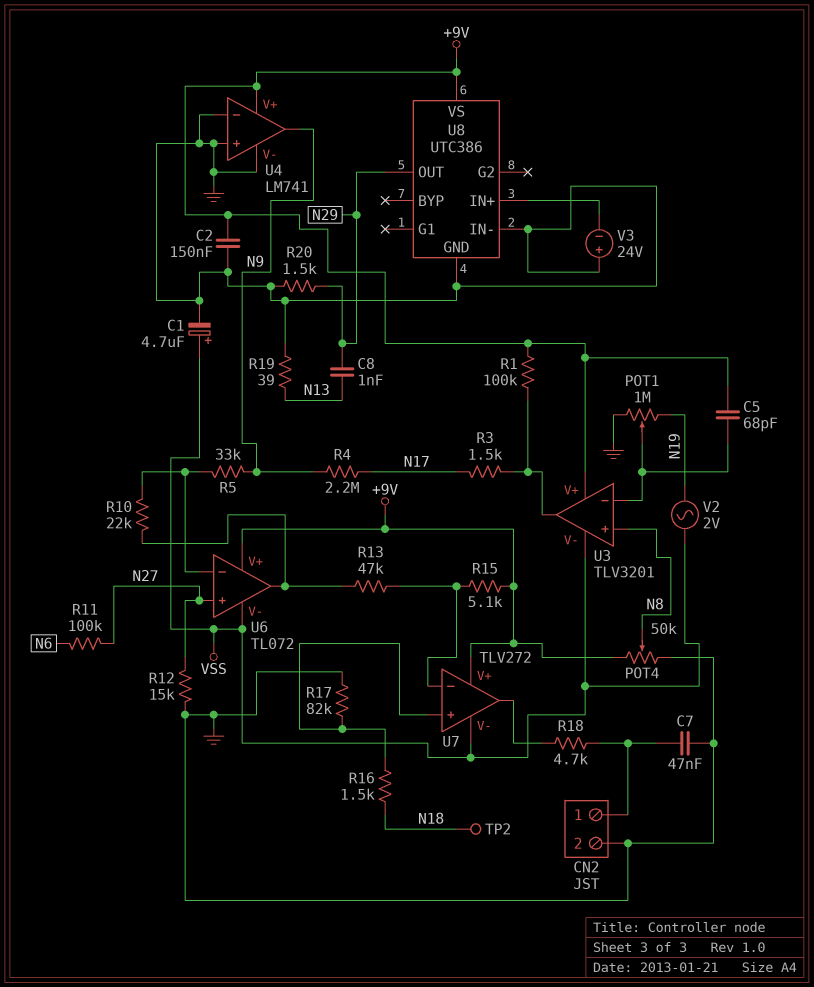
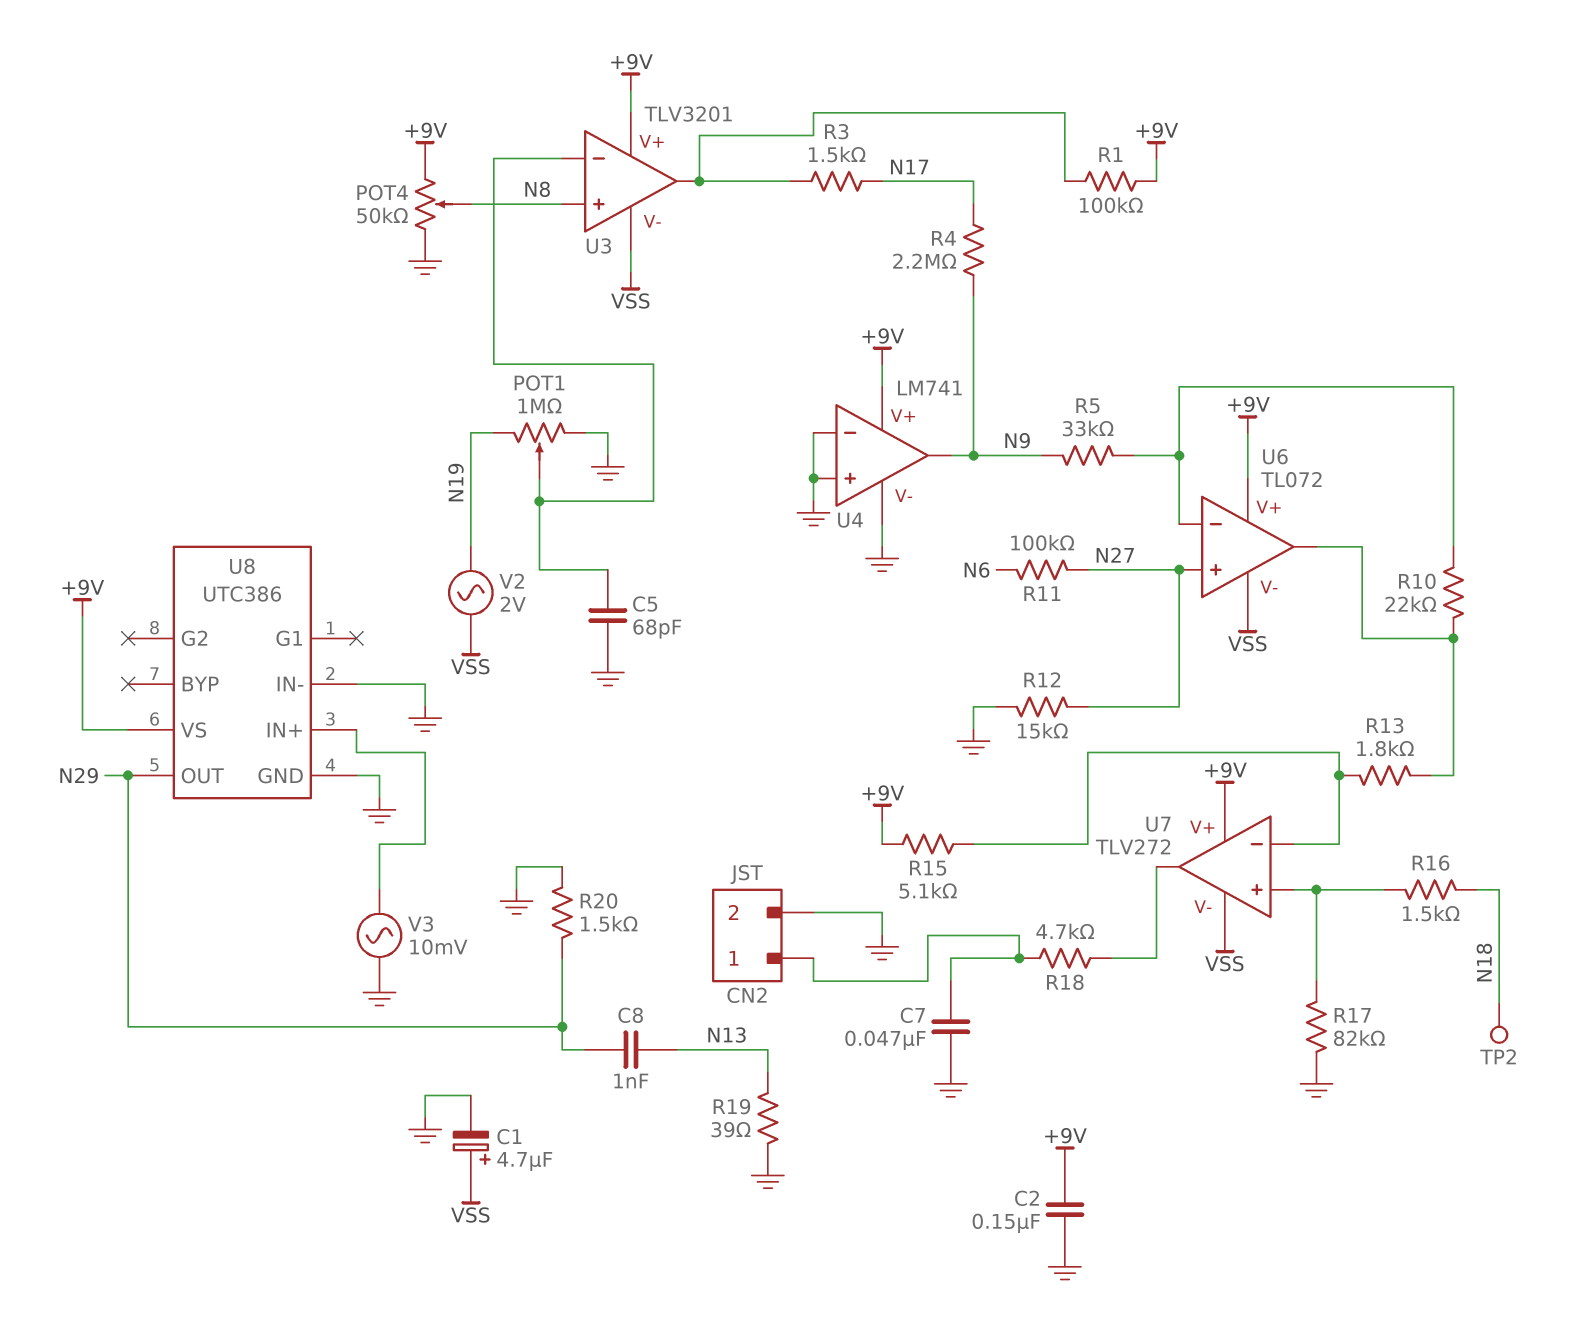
C5: 68pF (+9V, U3/in-) -> 68pF (GND, U3/in-)
R13: 47k (U6/out, U7/in-) -> 1.8k (U6/out, U7/in-)
V3: 24V (plus GND, minus U8/IN+) -> AC 10mV (GND, U8/IN+)

